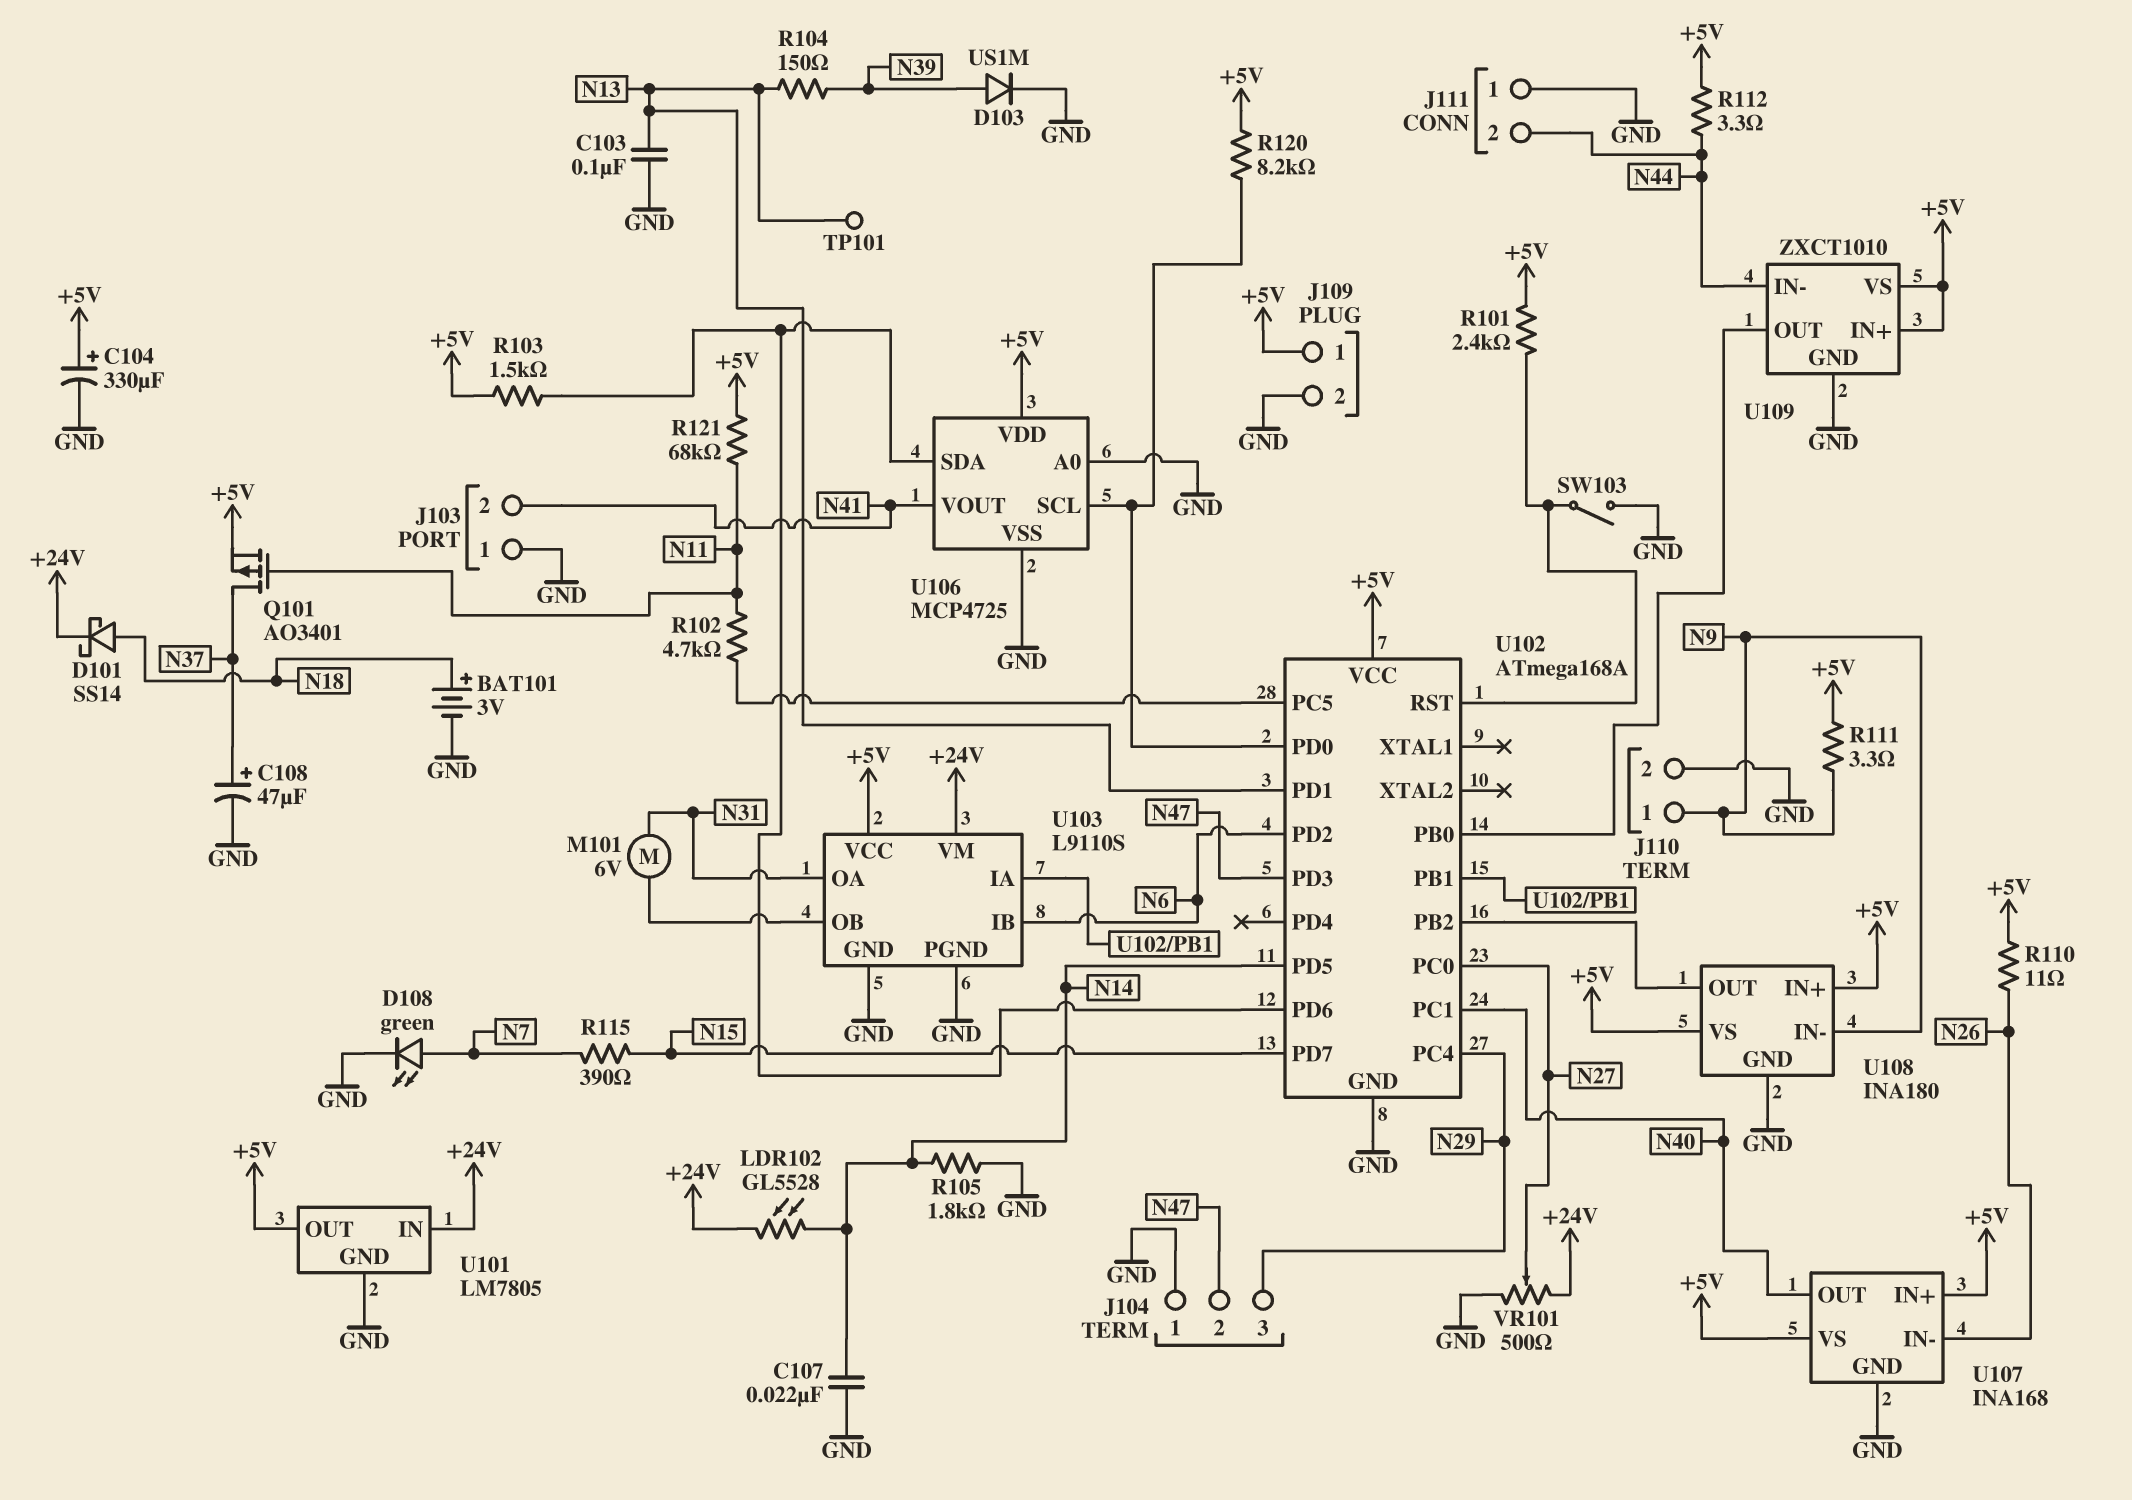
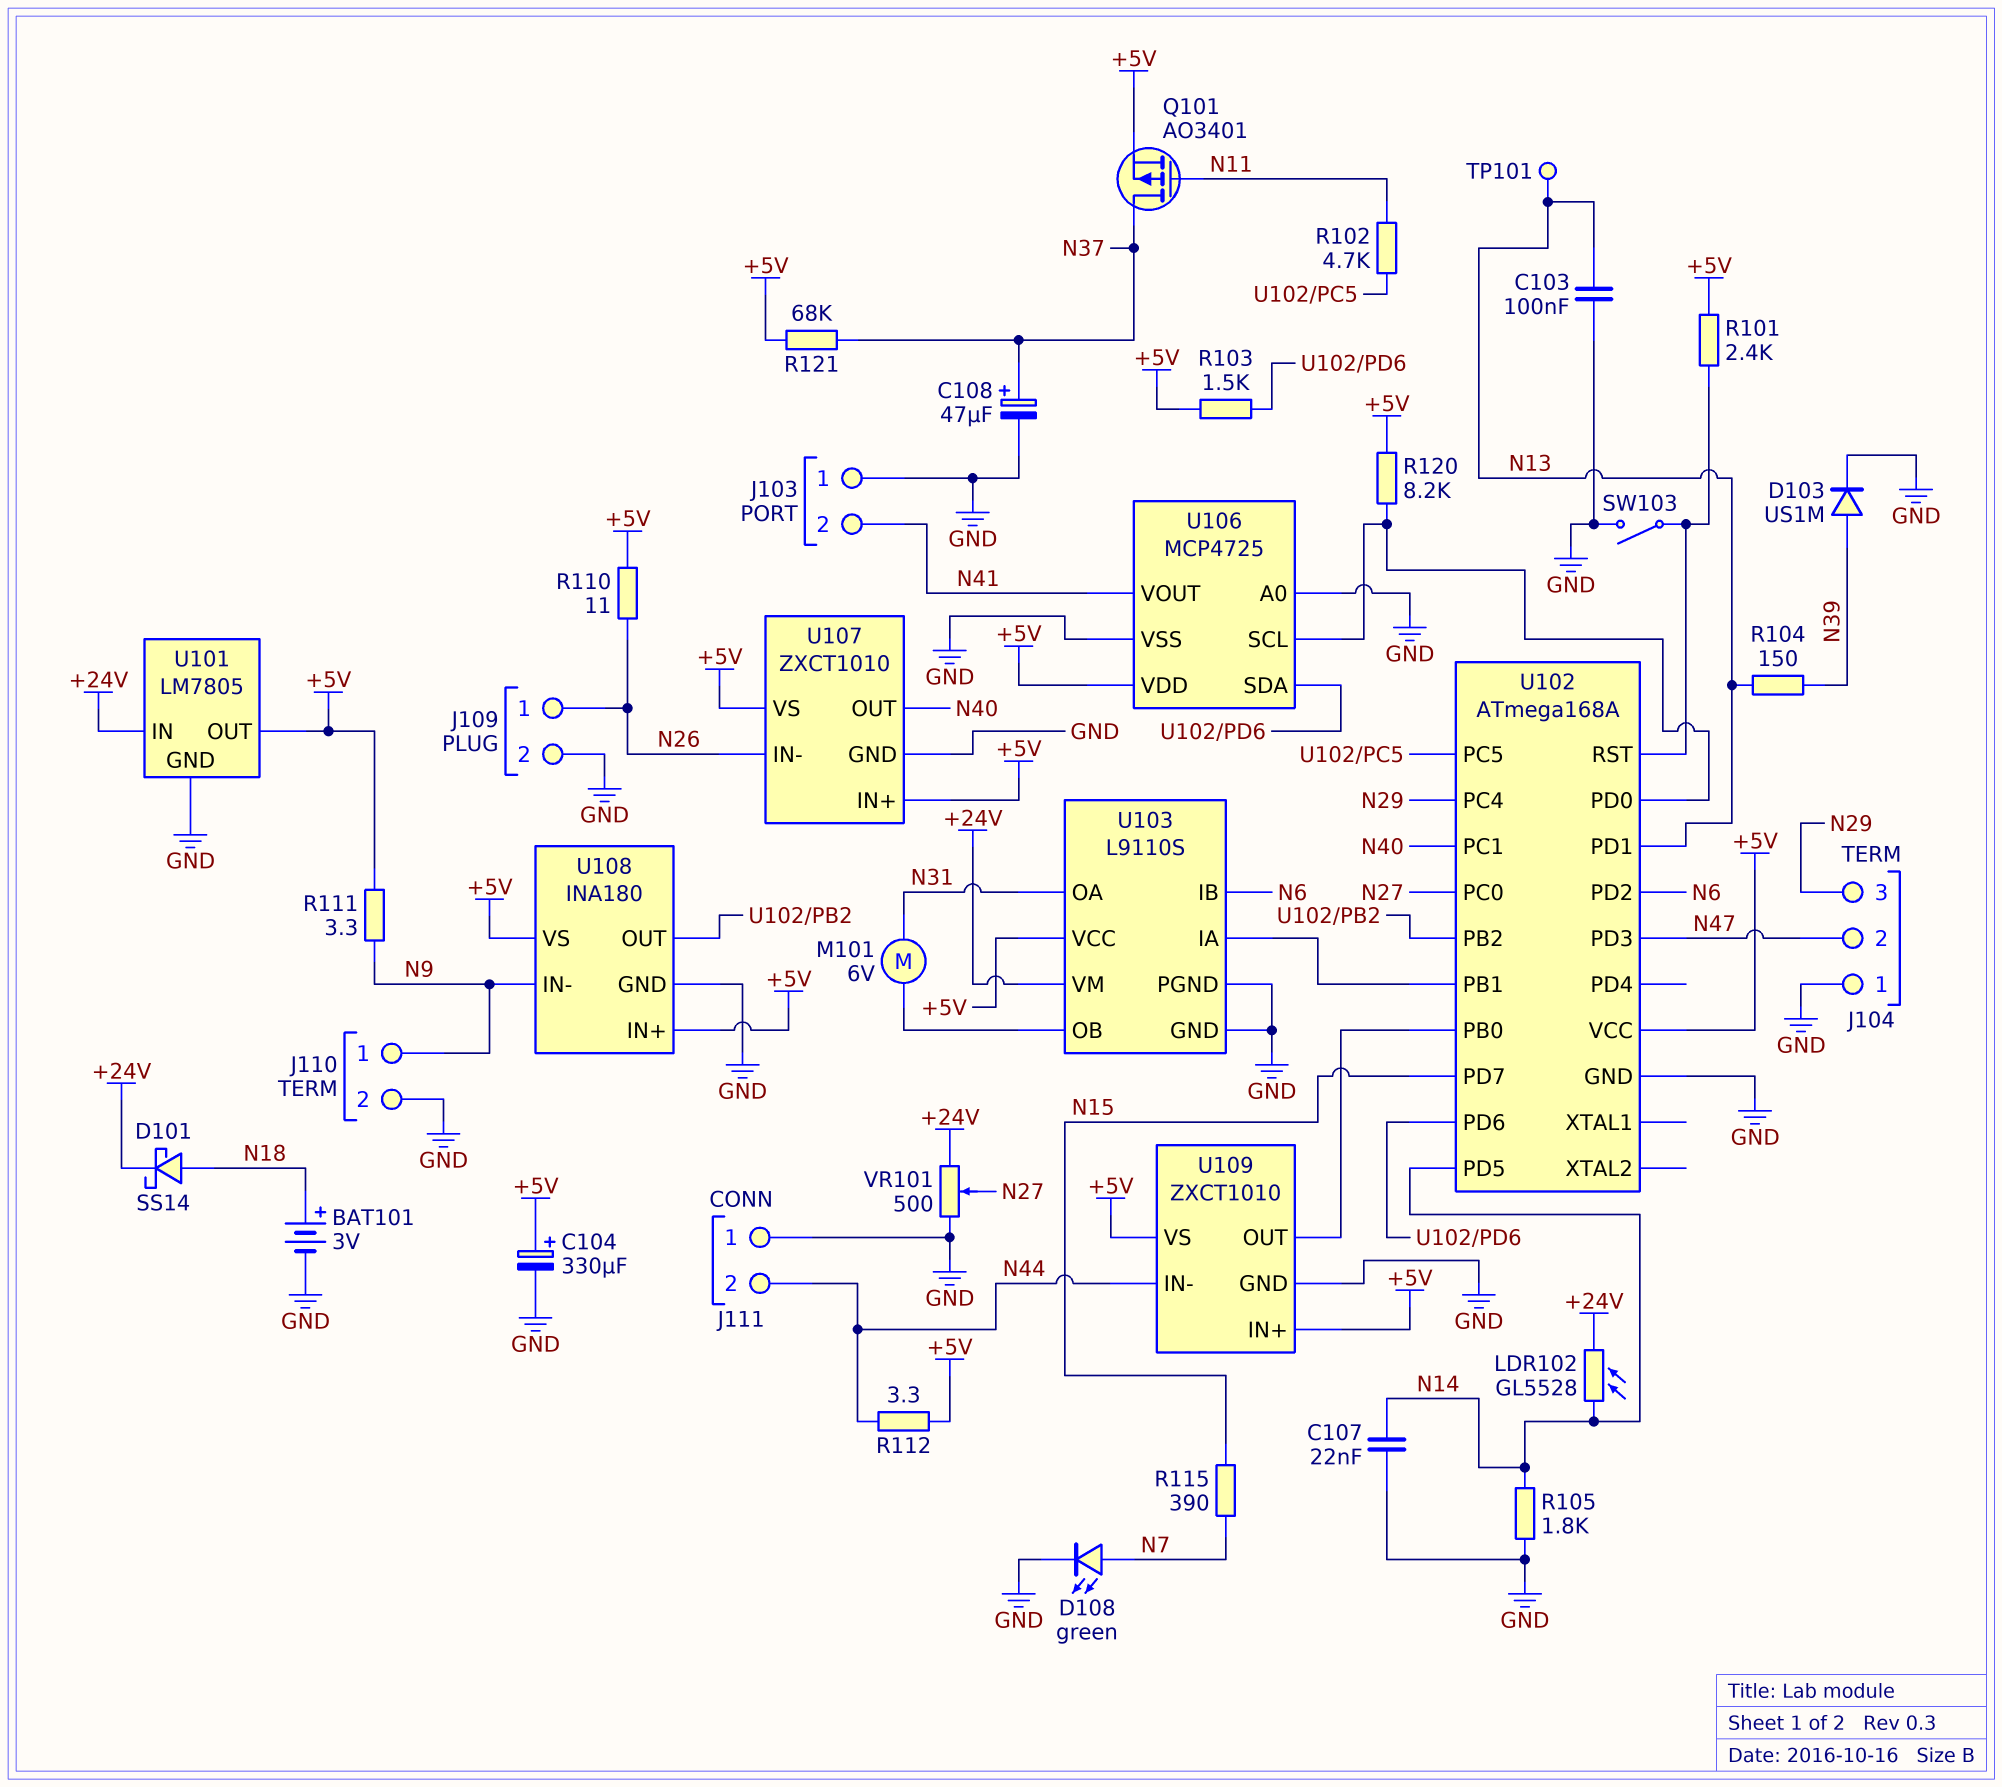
J109 pin 1: +5V -> N26
R121: 68k (+5V, N11) -> 68k (+5V, N37)
U107: INA168 -> ZXCT1010

